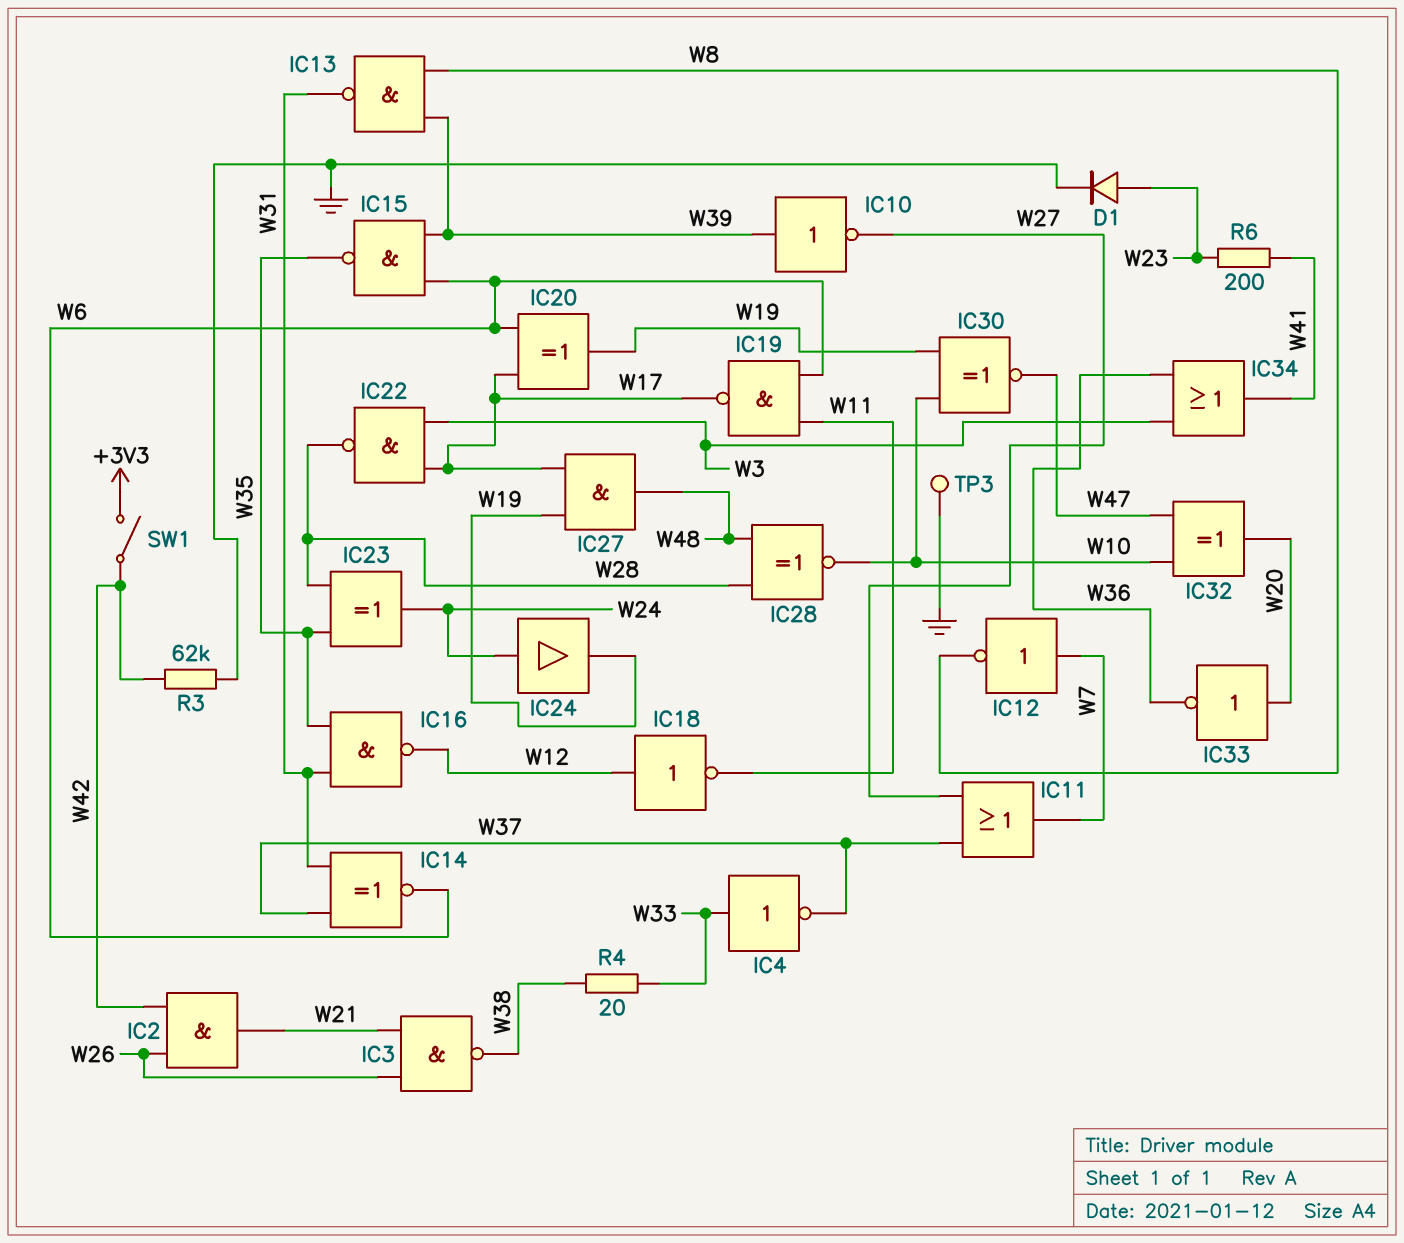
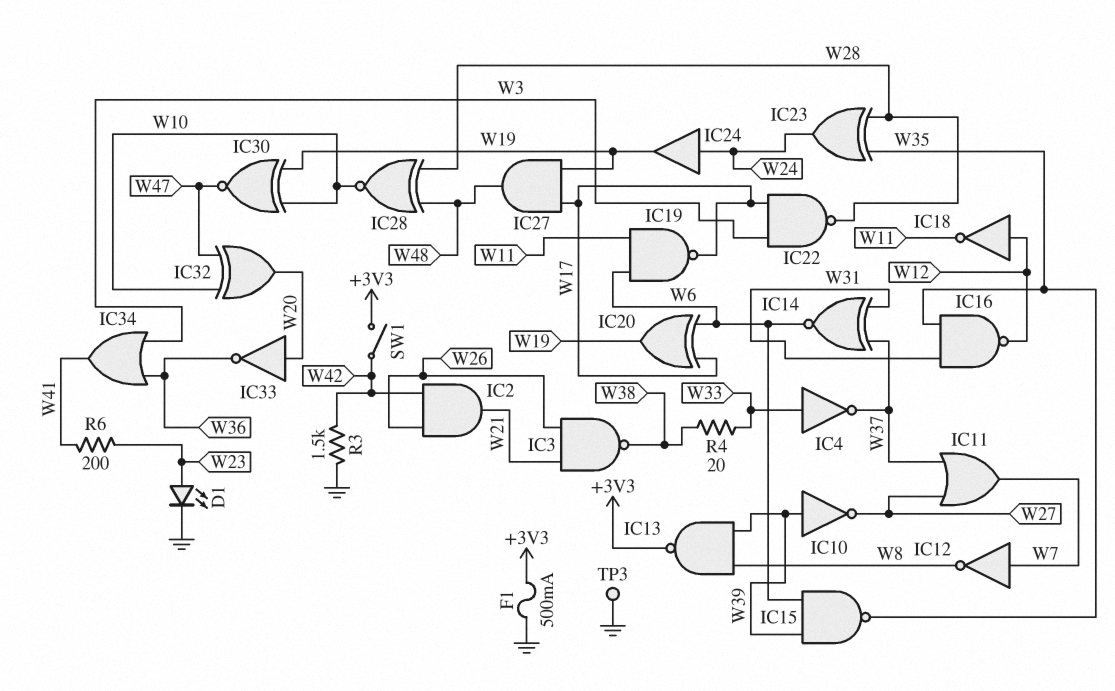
D1: diode (A W23, K GND) -> LED (A W23, K GND)
F1: none -> 500mA (+3V3, GND)
IC13: NAND (in W8, in W39, out W31) -> NAND (in W8, in W39, out +3V3)
R3: 62k (GND, W42) -> 1.5k (GND, W42)

